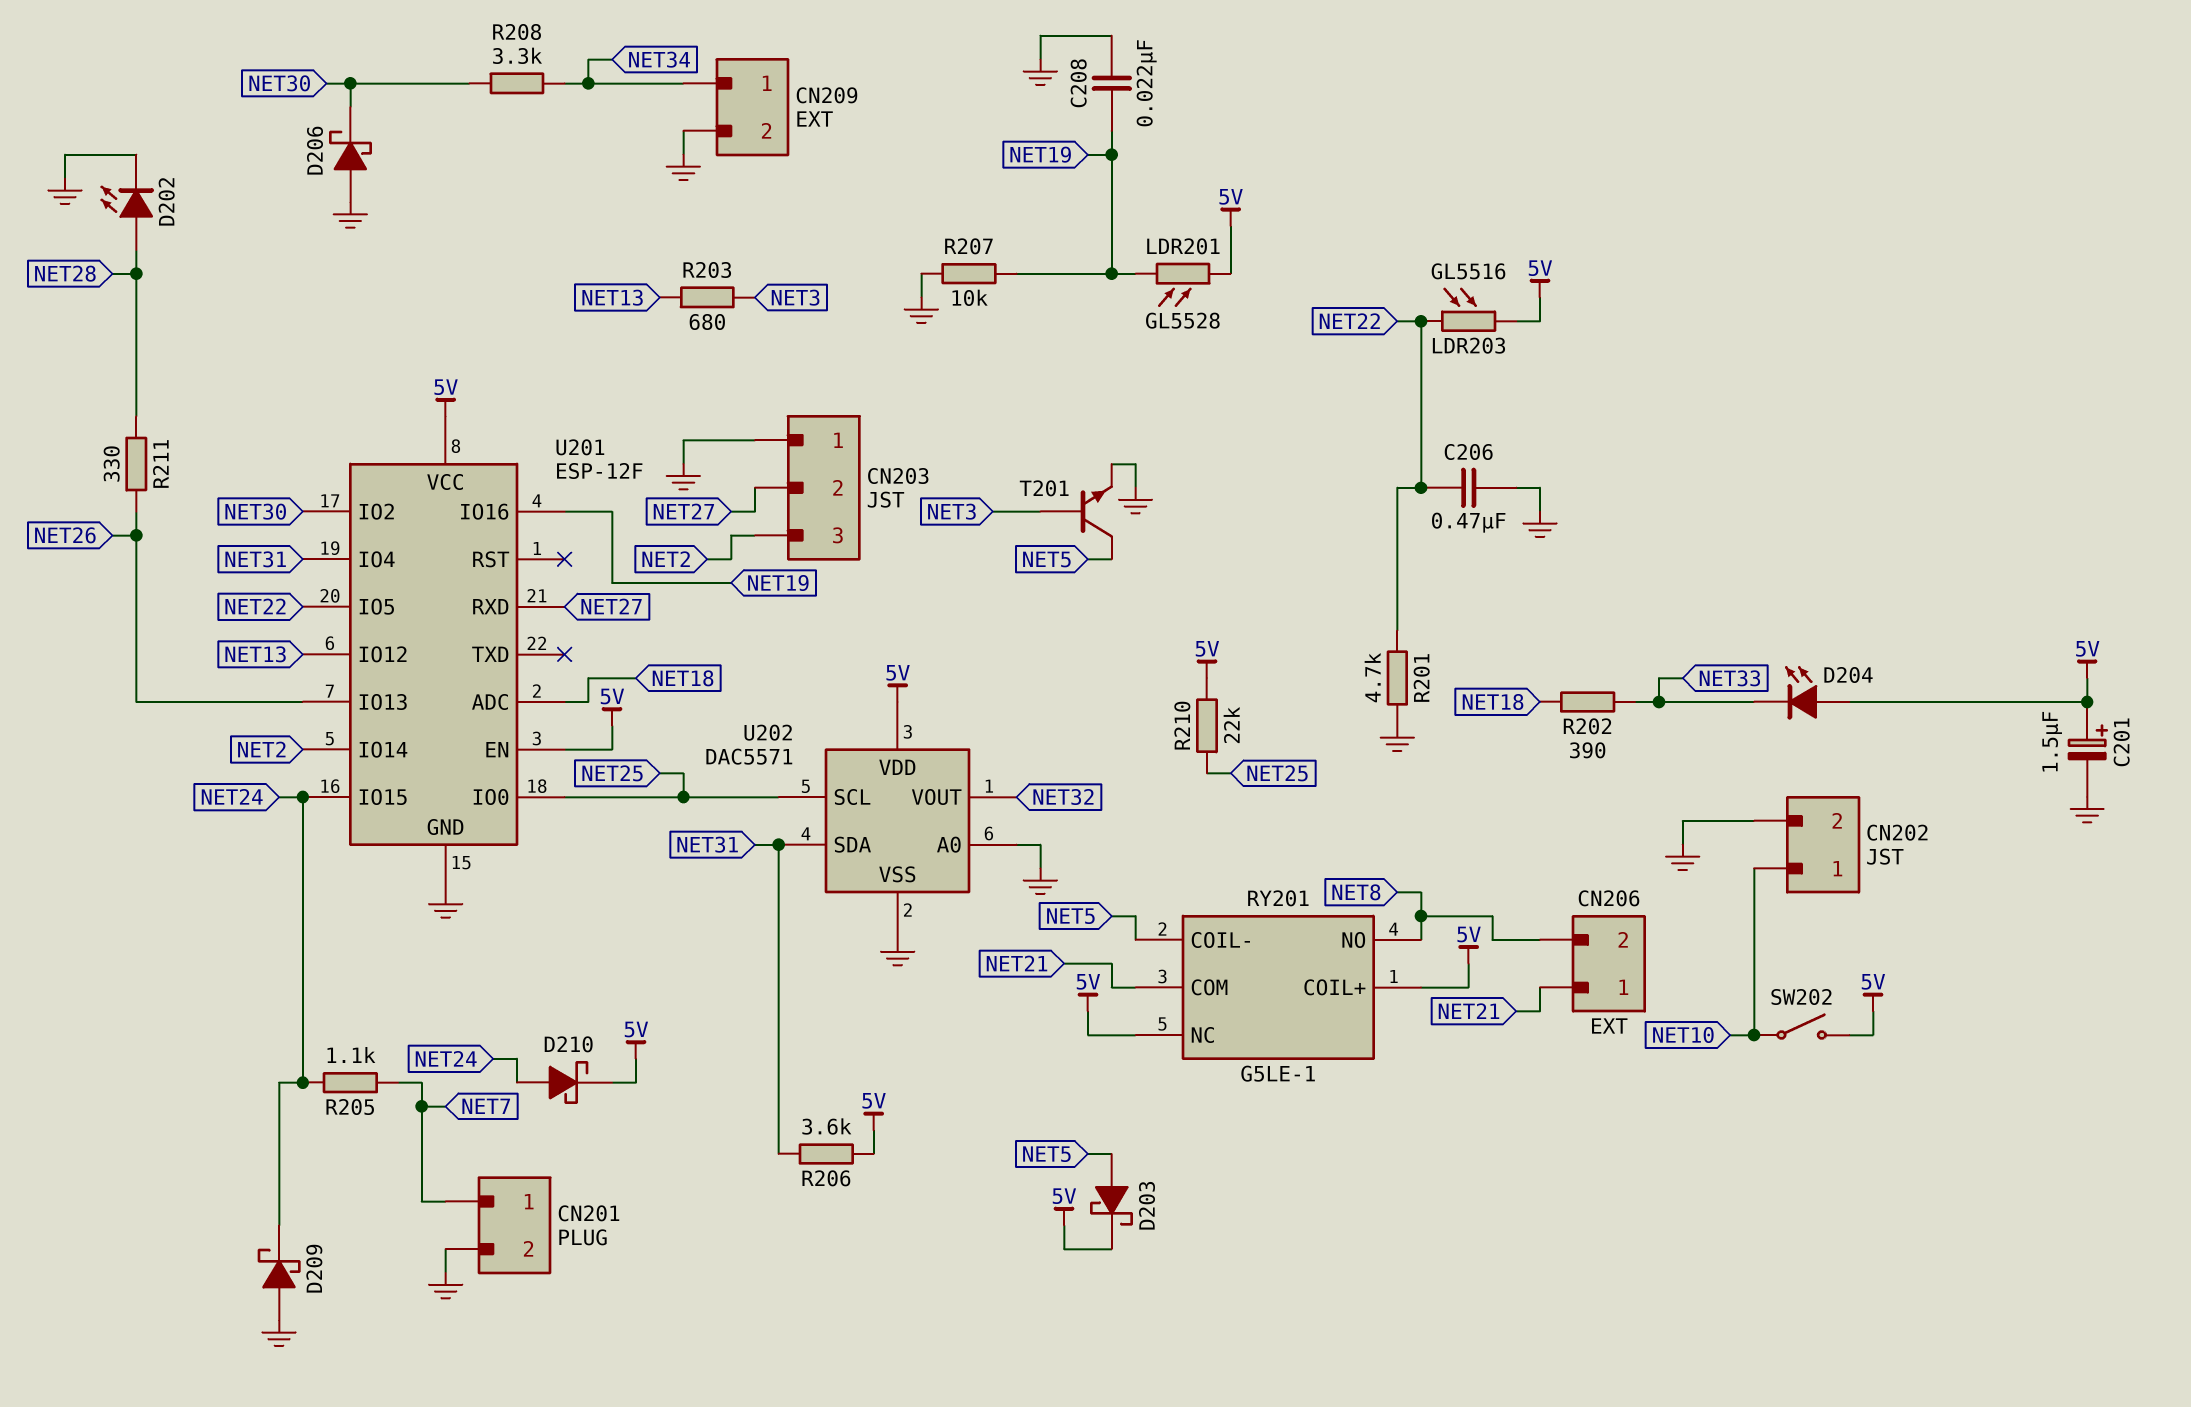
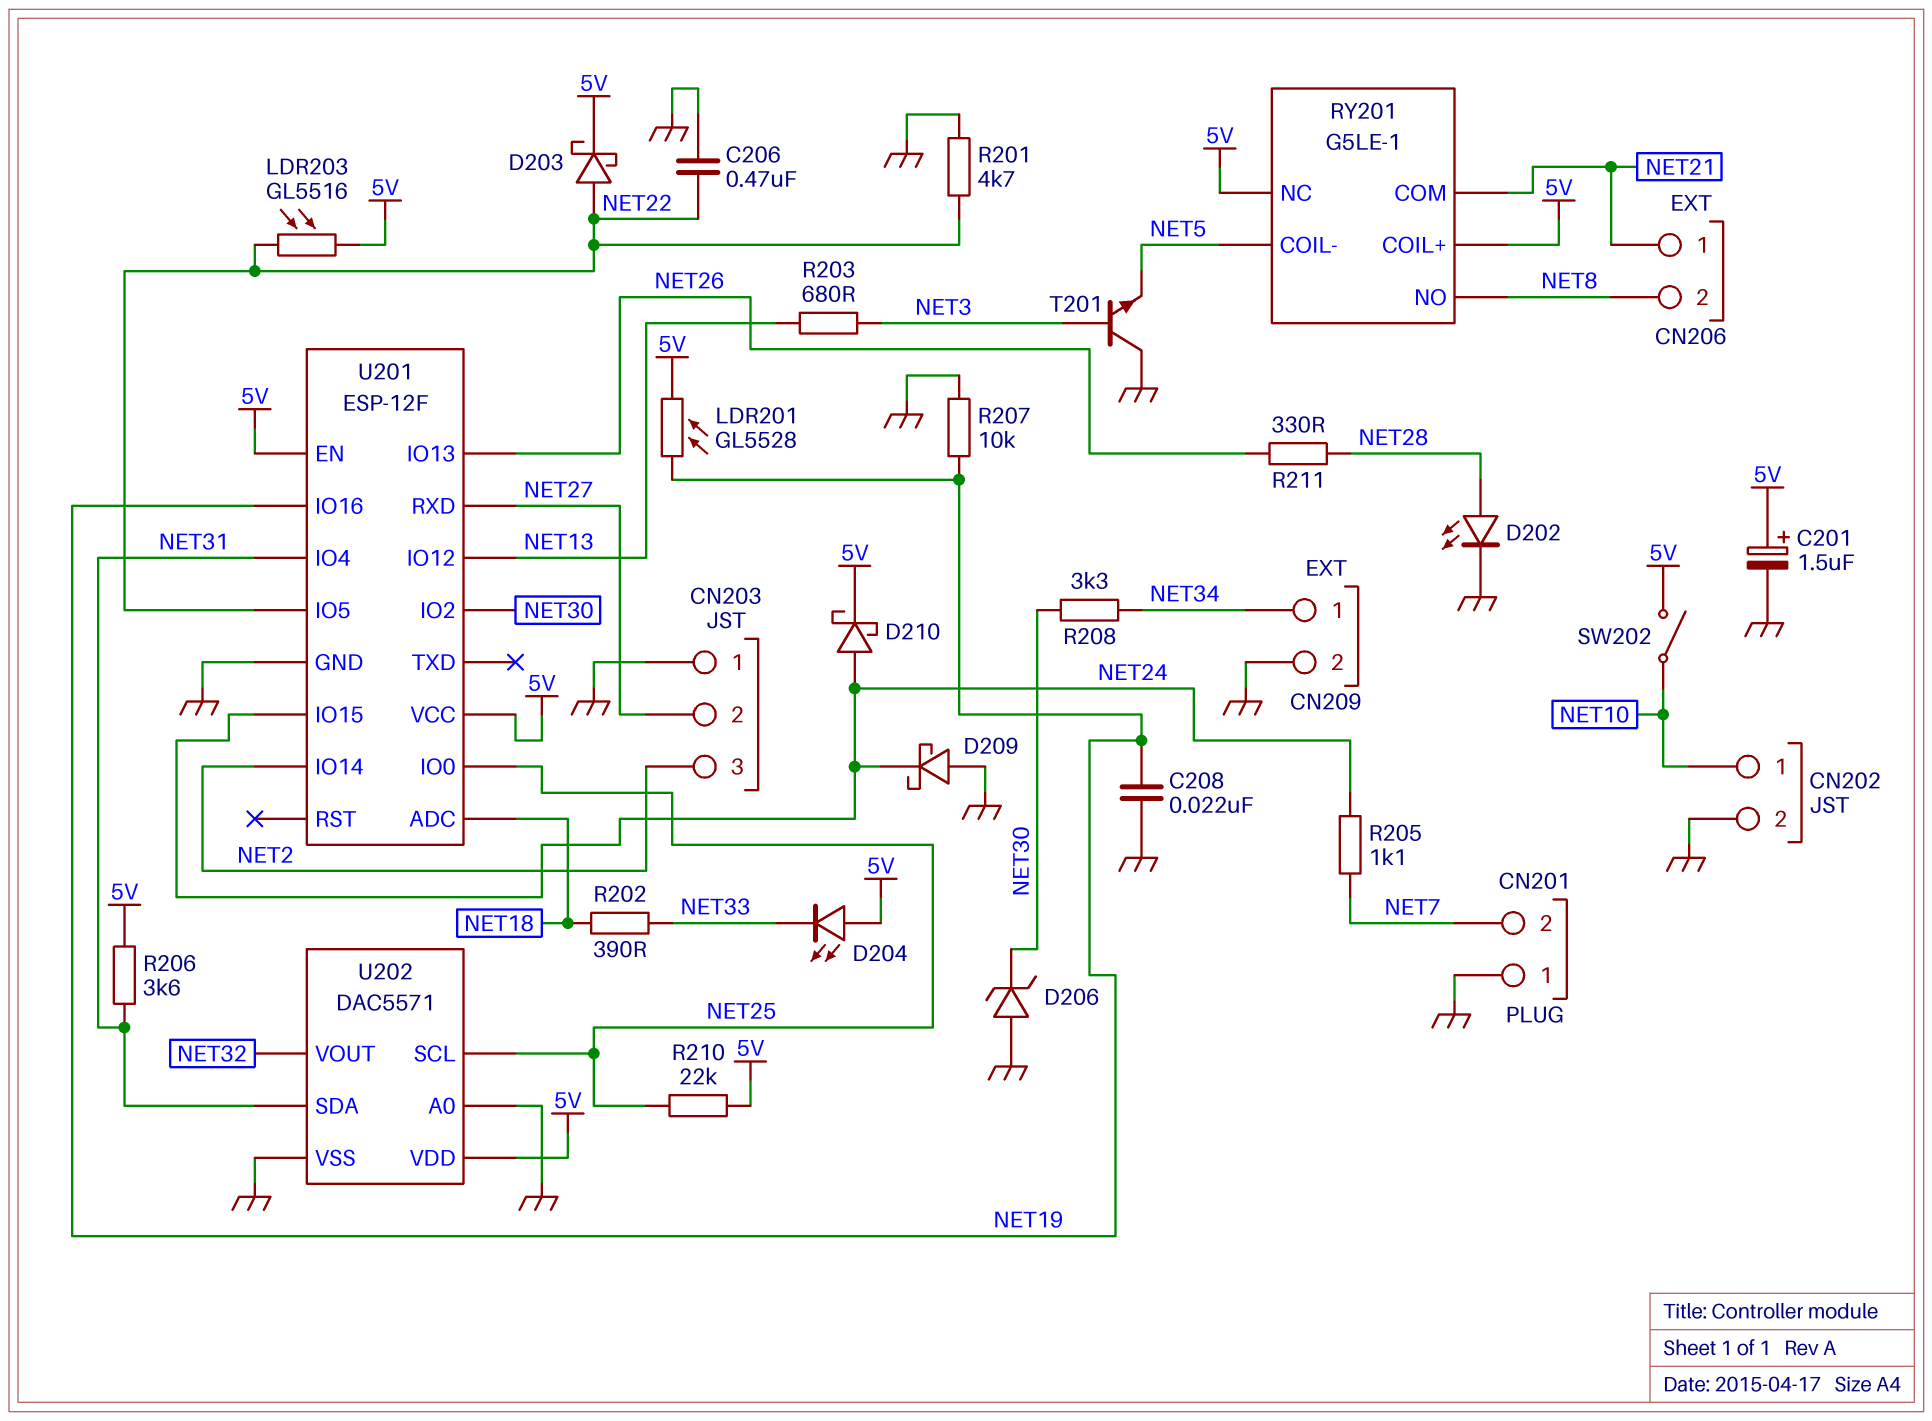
CN201 pin 1: NET7 -> GND
CN201 pin 2: GND -> NET7
D203: schottky (A NET5, K 5V) -> schottky (A NET22, K 5V)
D206: schottky (A GND, K NET30) -> zener (A GND, K NET30)
T201: NPN (B NET3, C NET5, E GND) -> NPN (B NET3, C GND, E NET5)

